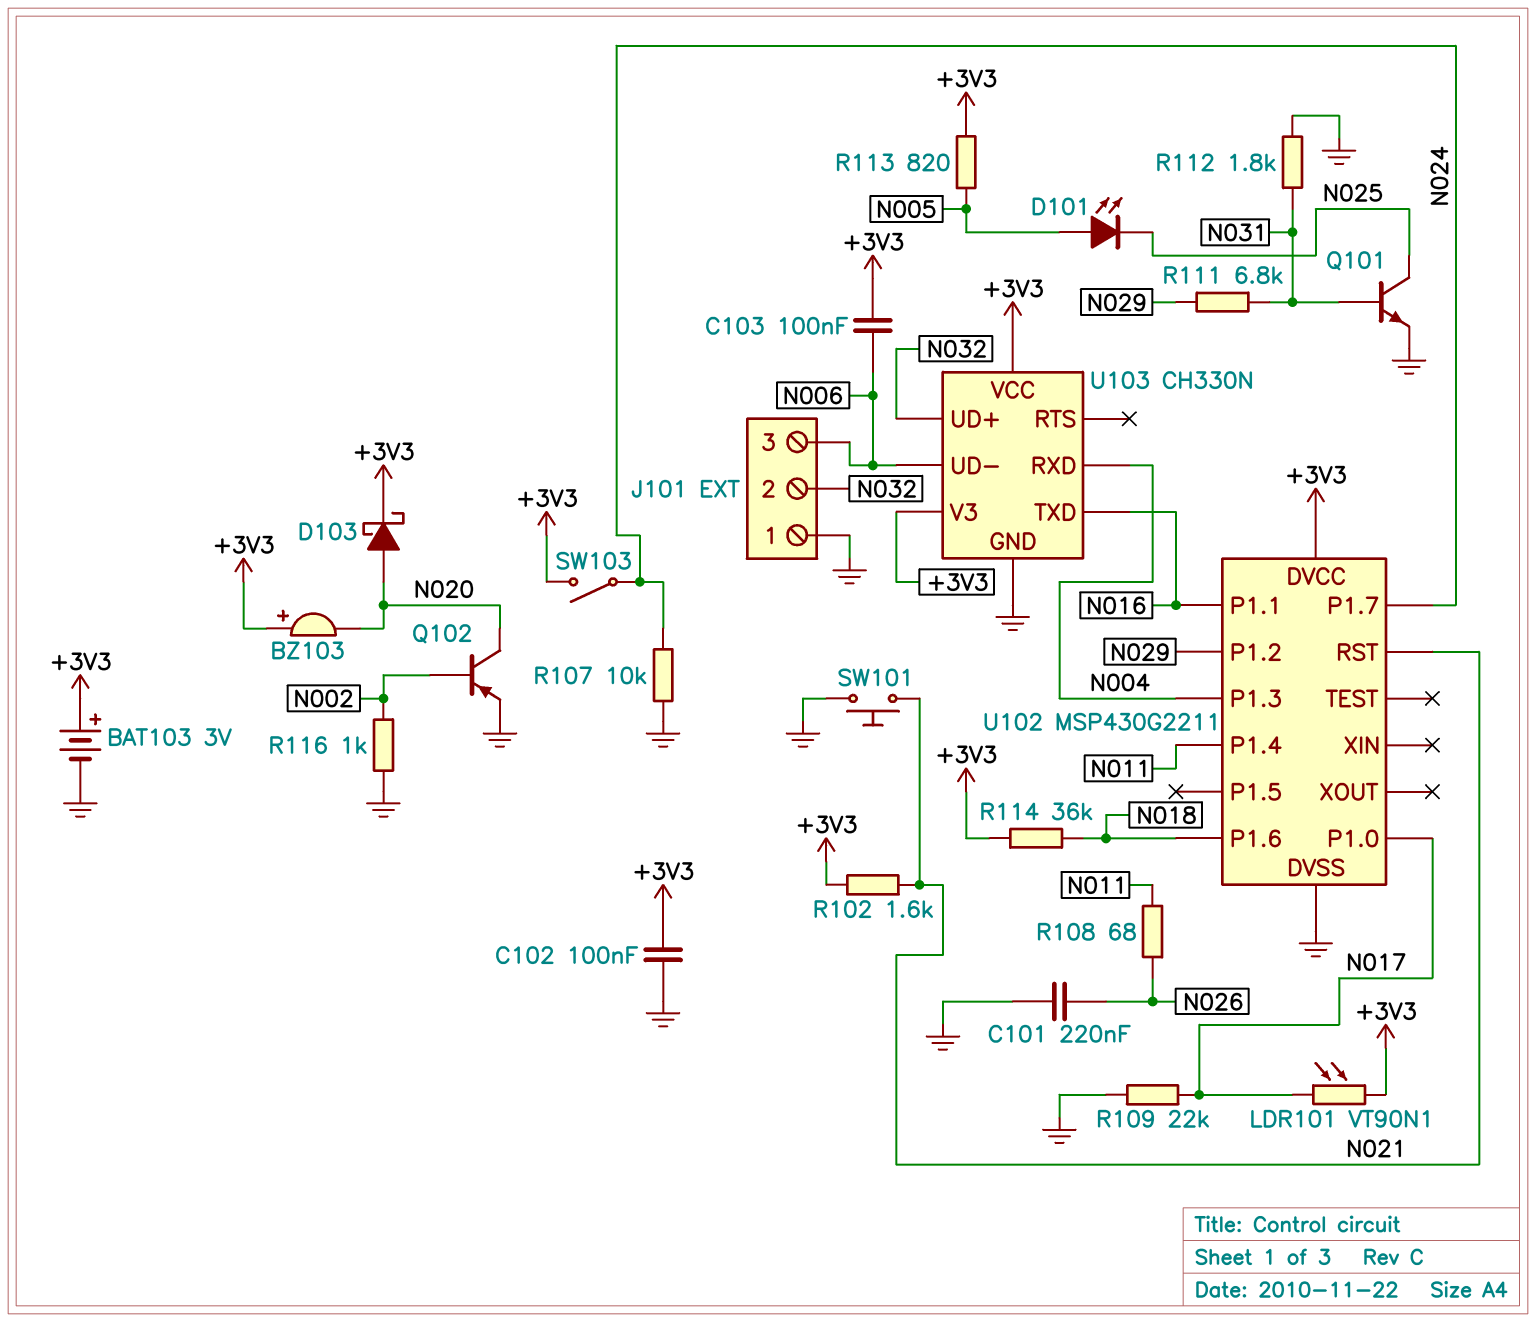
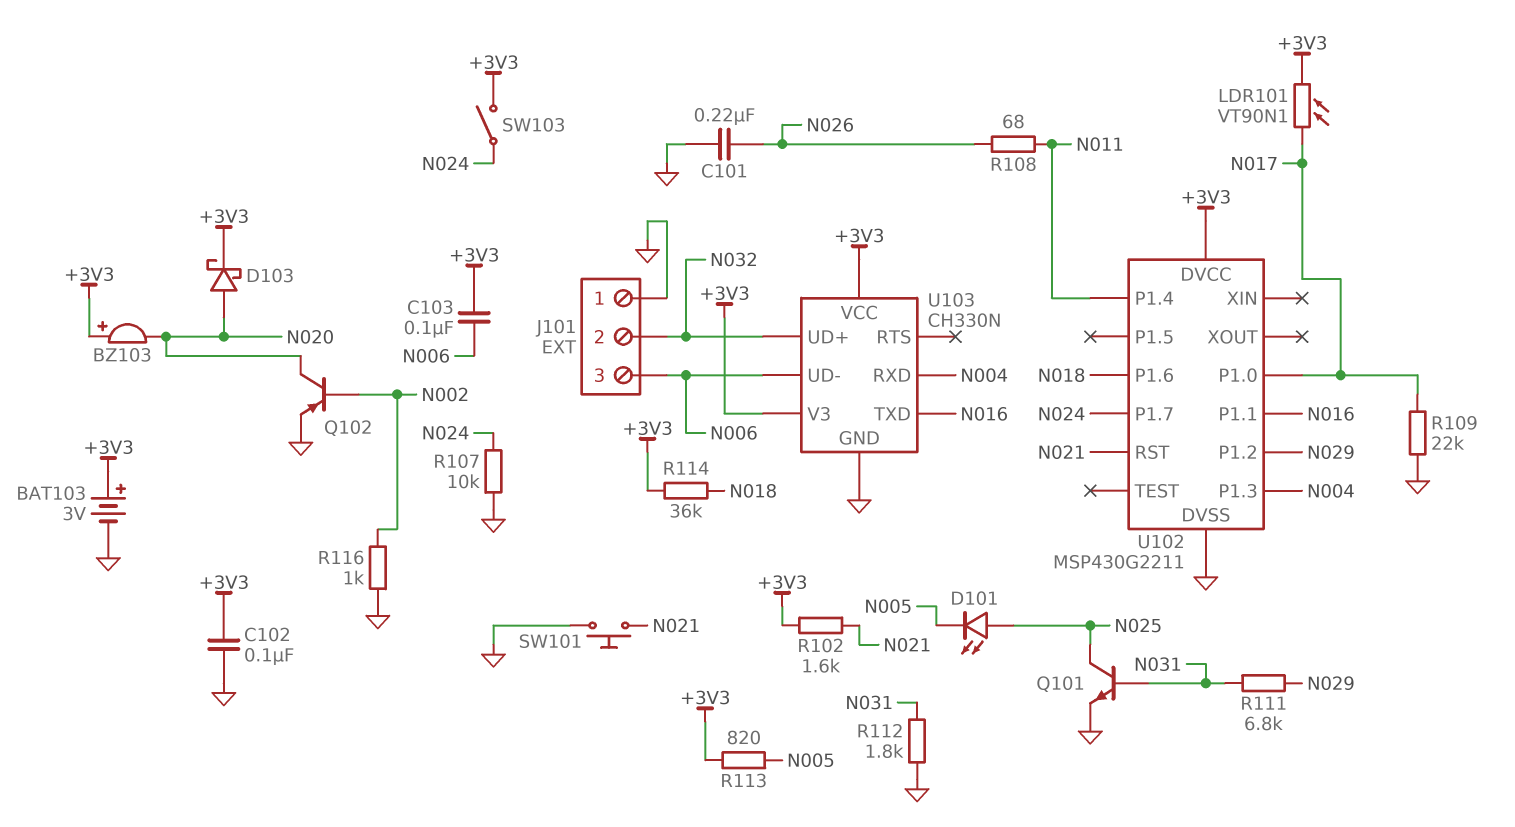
D101: LED (A N005, K N025) -> LED (A N025, K N005)

